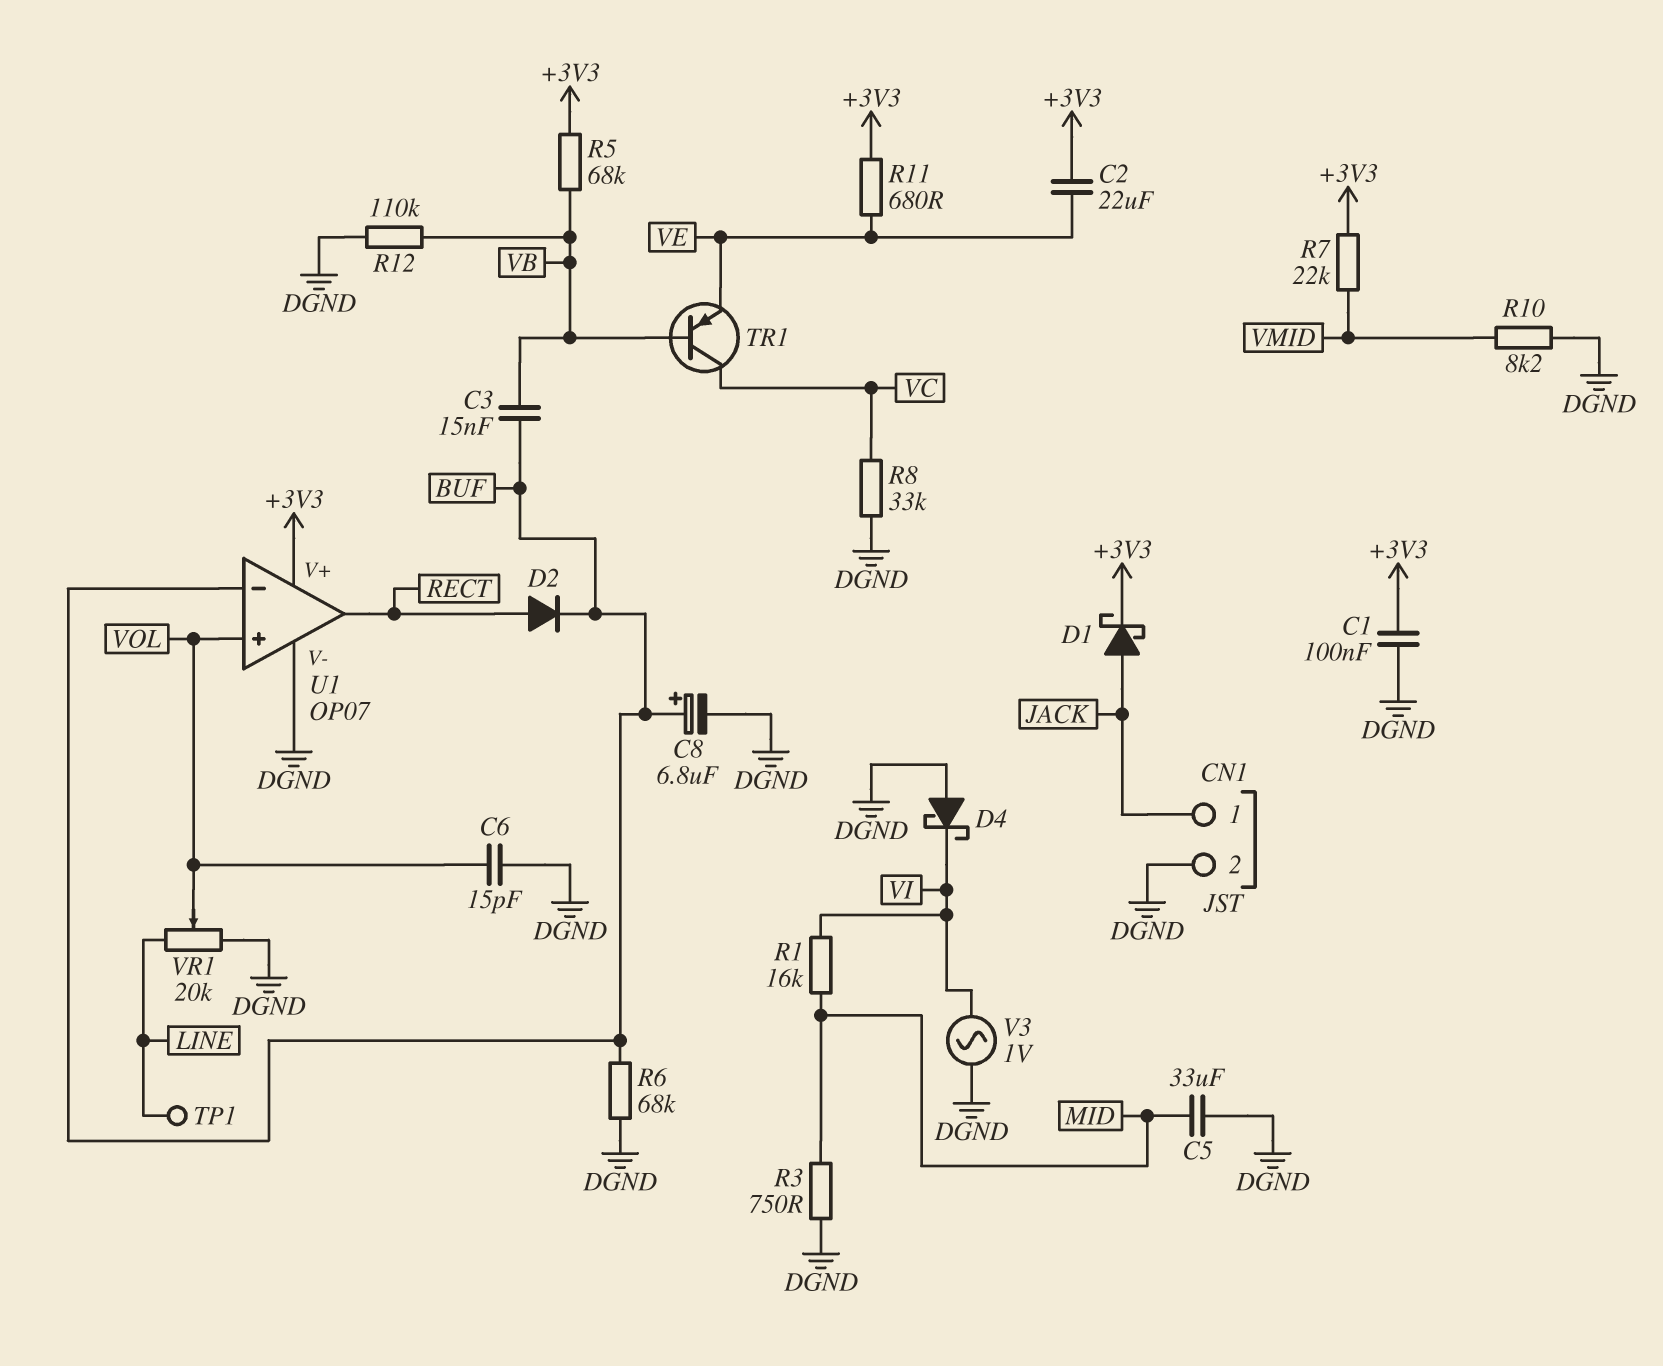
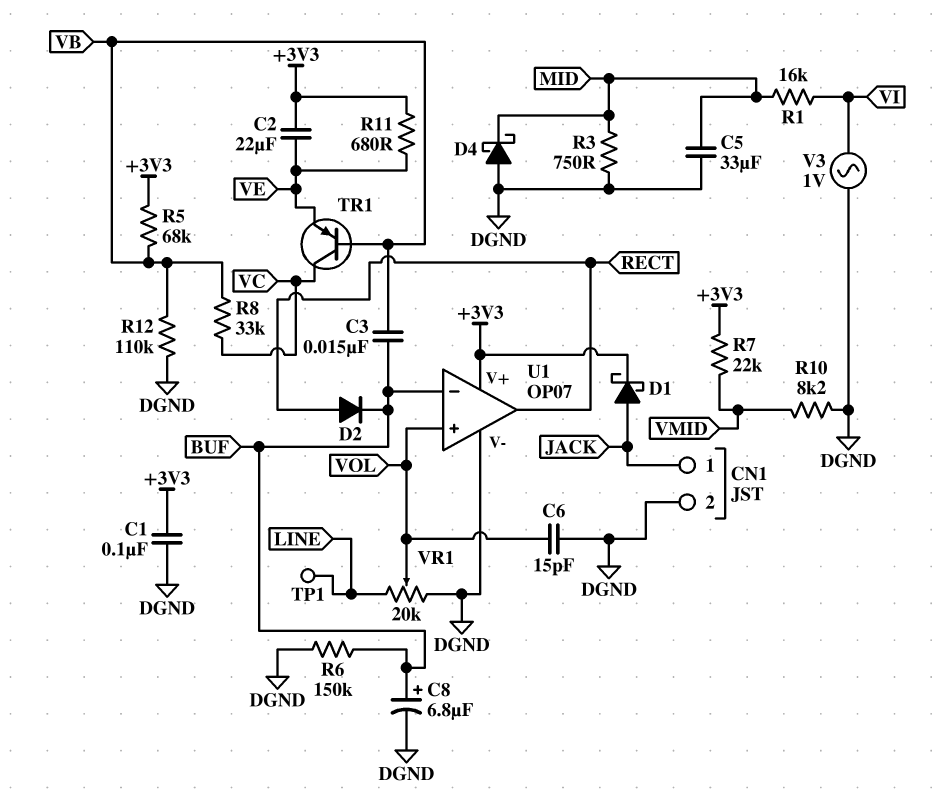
D4: schottky (A DGND, K VI) -> schottky (A DGND, K MID)
R6: 68k (BUF, DGND) -> 150k (BUF, DGND)
R8: 33k (DGND, VC) -> 33k (VB, VC)

